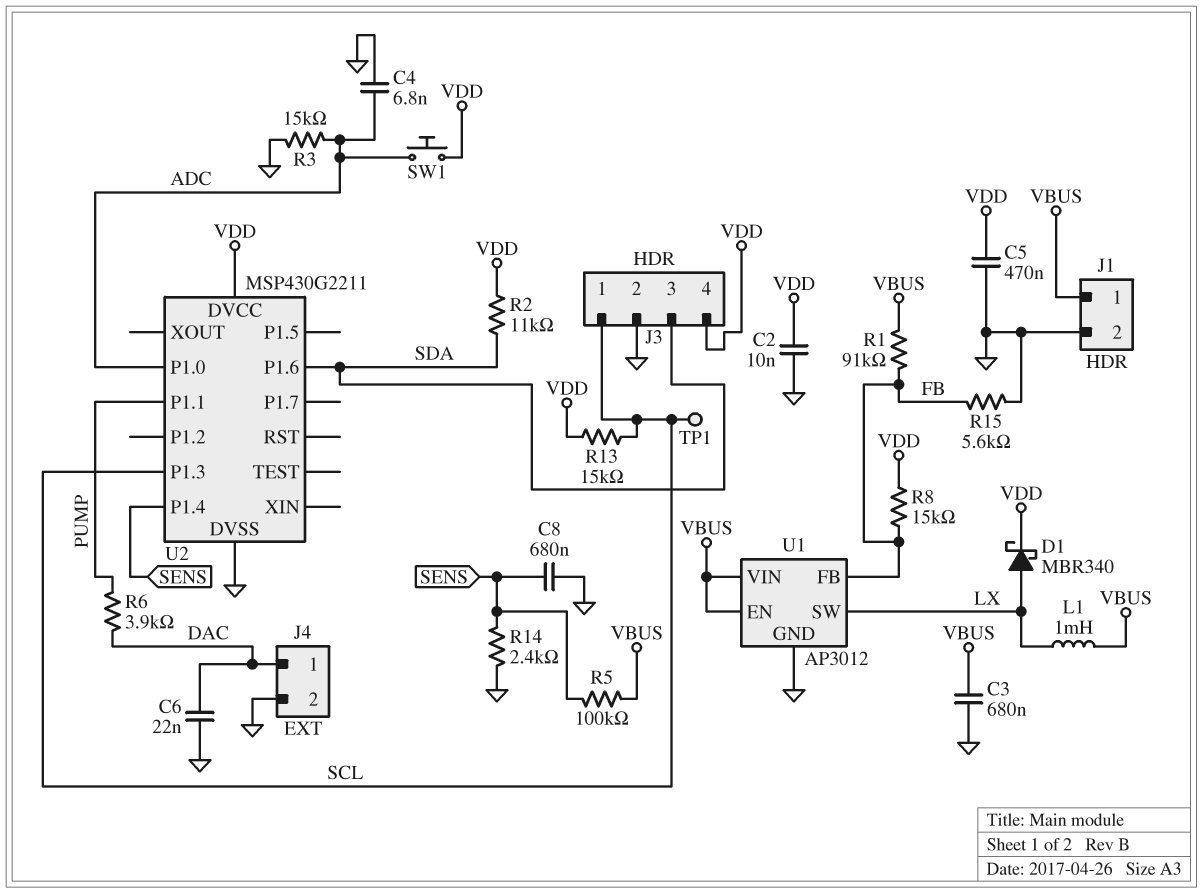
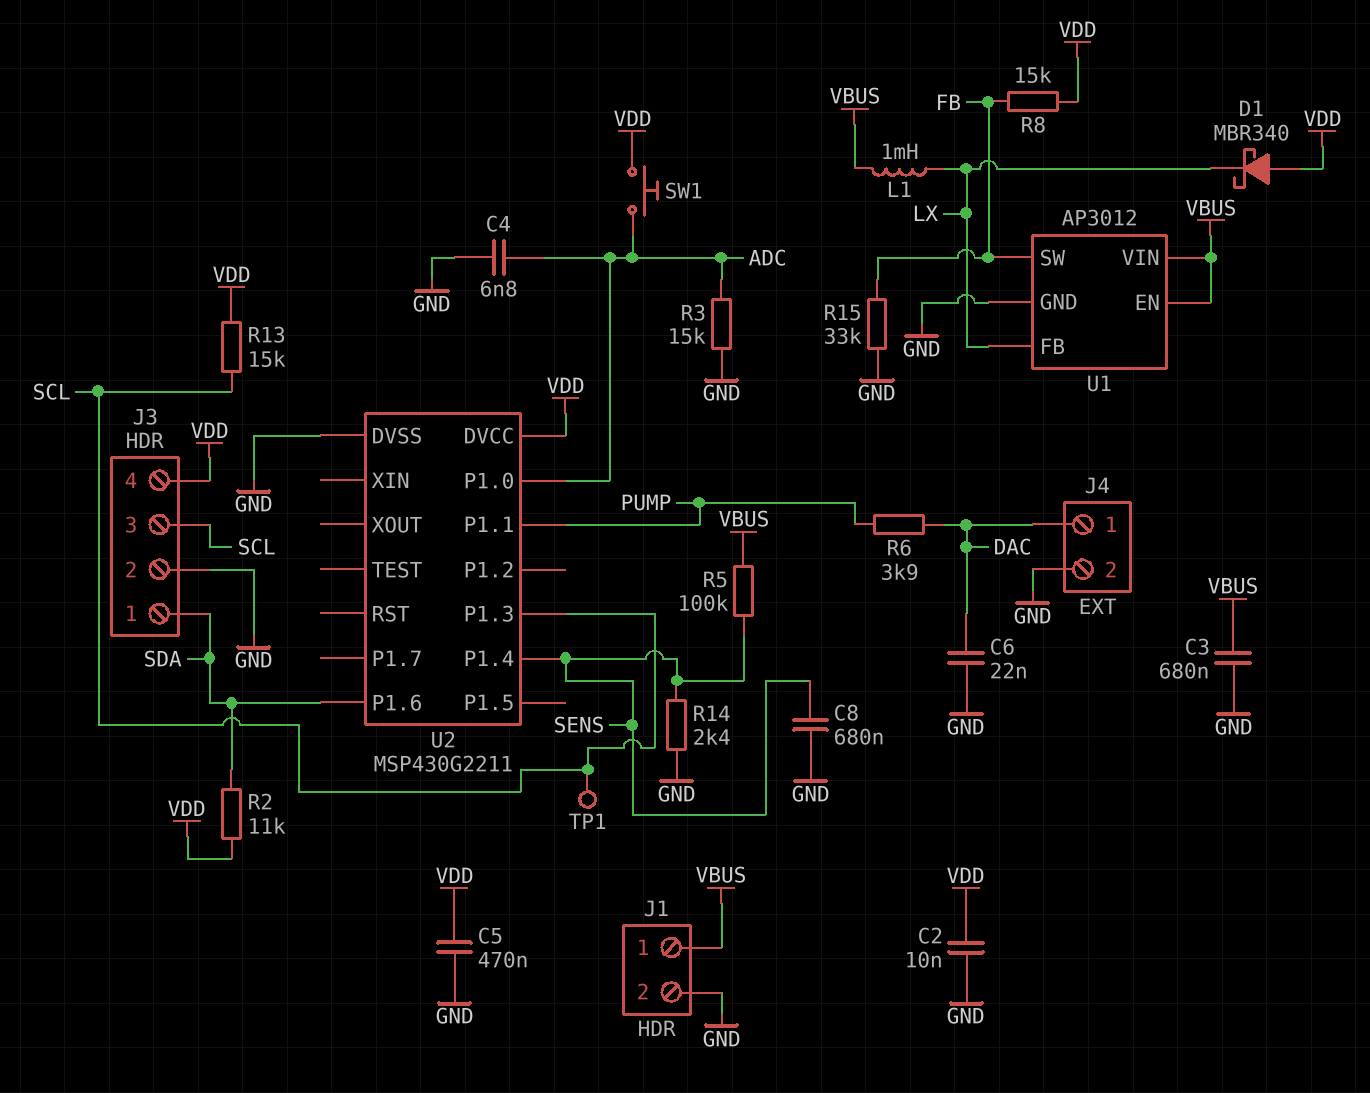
D1: schottky MBR340 (A LX, K VDD) -> schottky MBR340 (A VDD, K LX)
J3 pin 1: SCL -> SDA
J3 pin 3: SDA -> SCL
R1: 91k (FB, VBUS) -> none
R15: 5.6k (FB, GND) -> 33k (FB, GND)
U1 pin FB: FB -> LX
U1 pin SW: LX -> FB

